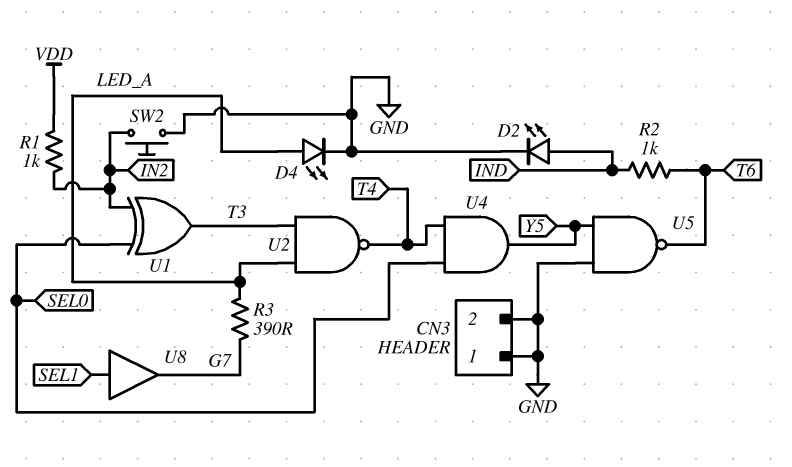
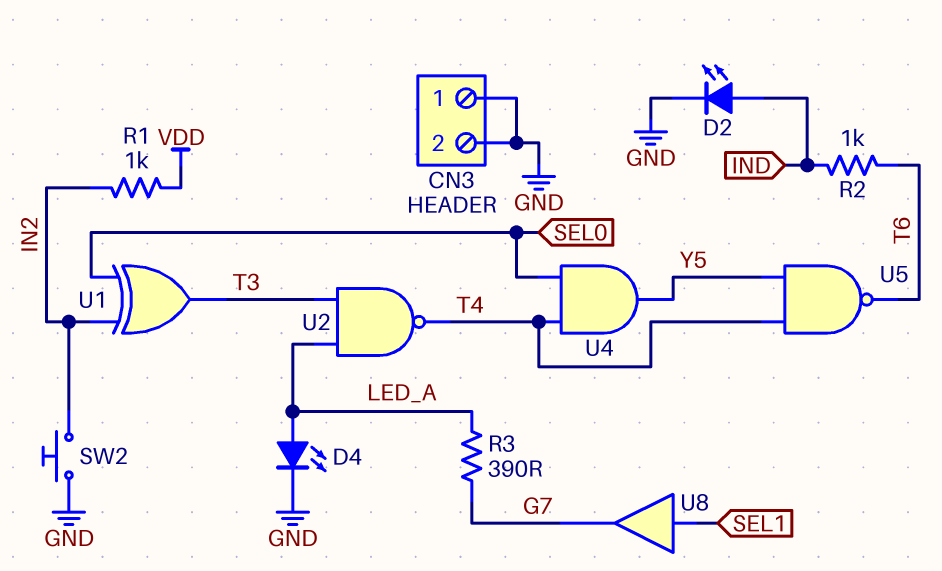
U5: NAND (in GND, in Y5, out T6) -> NAND (in T4, in Y5, out T6)

